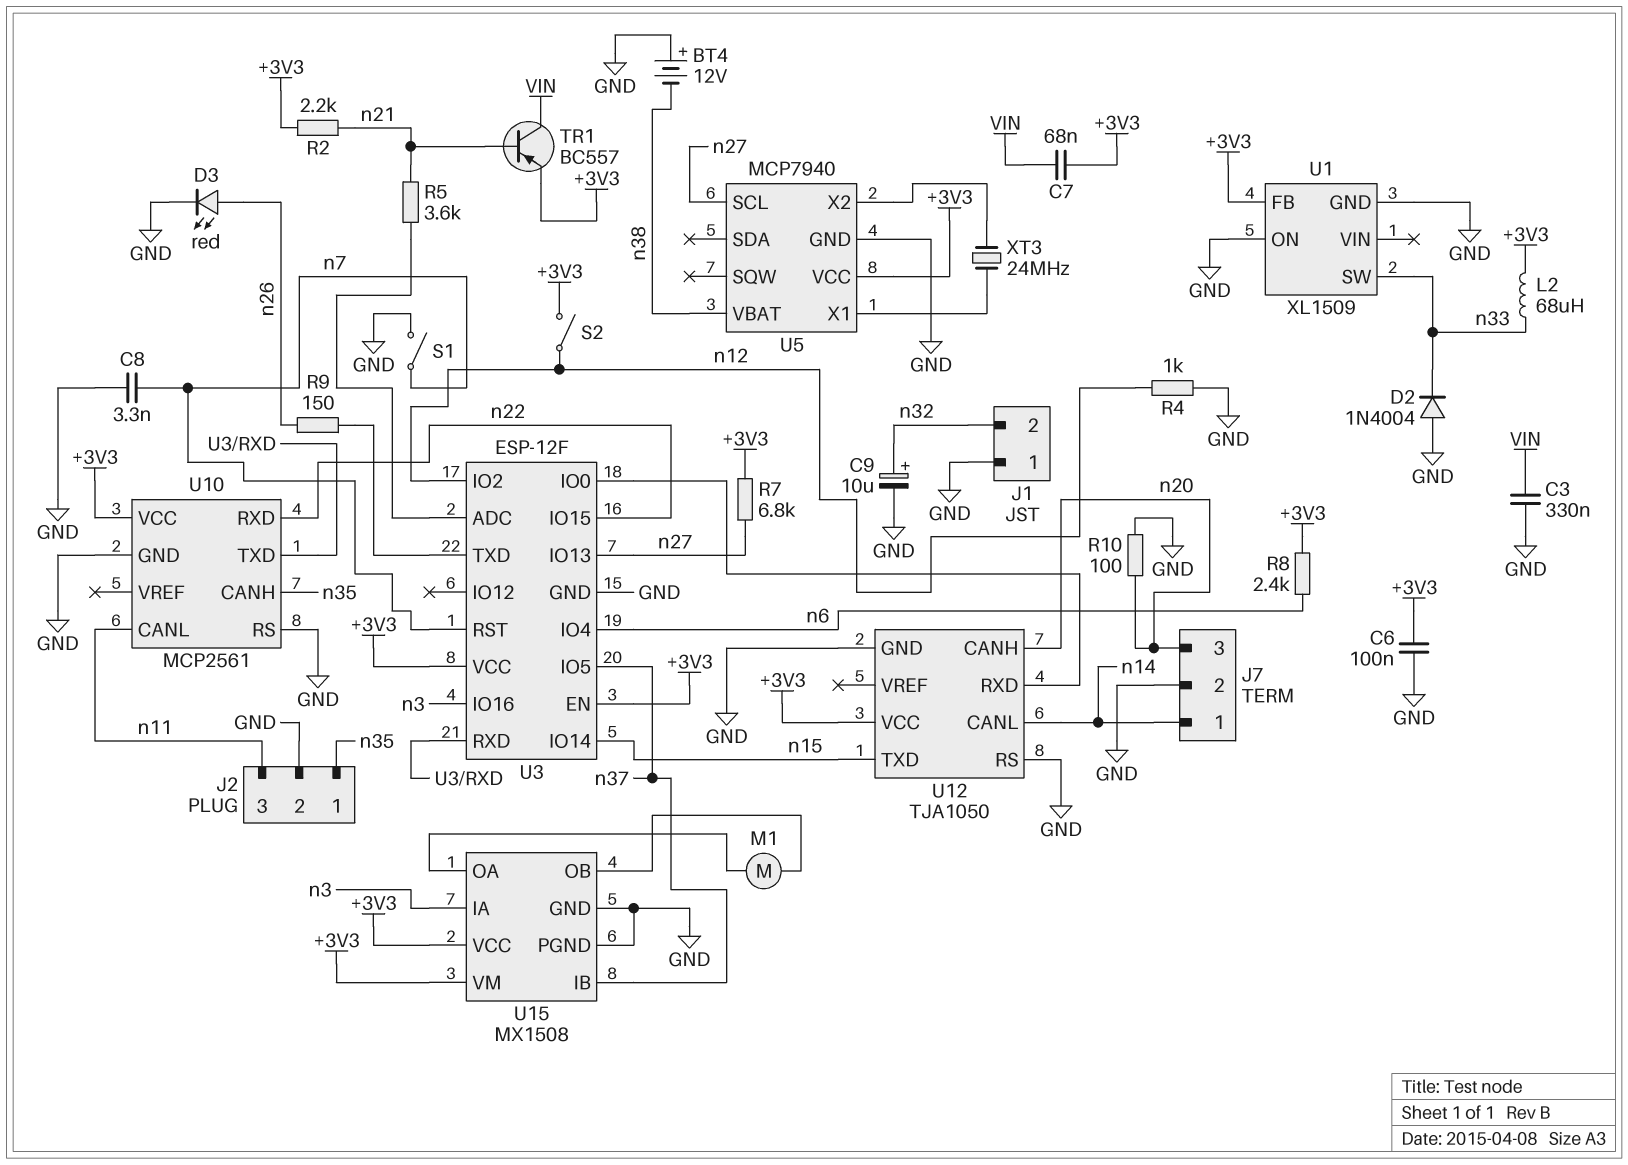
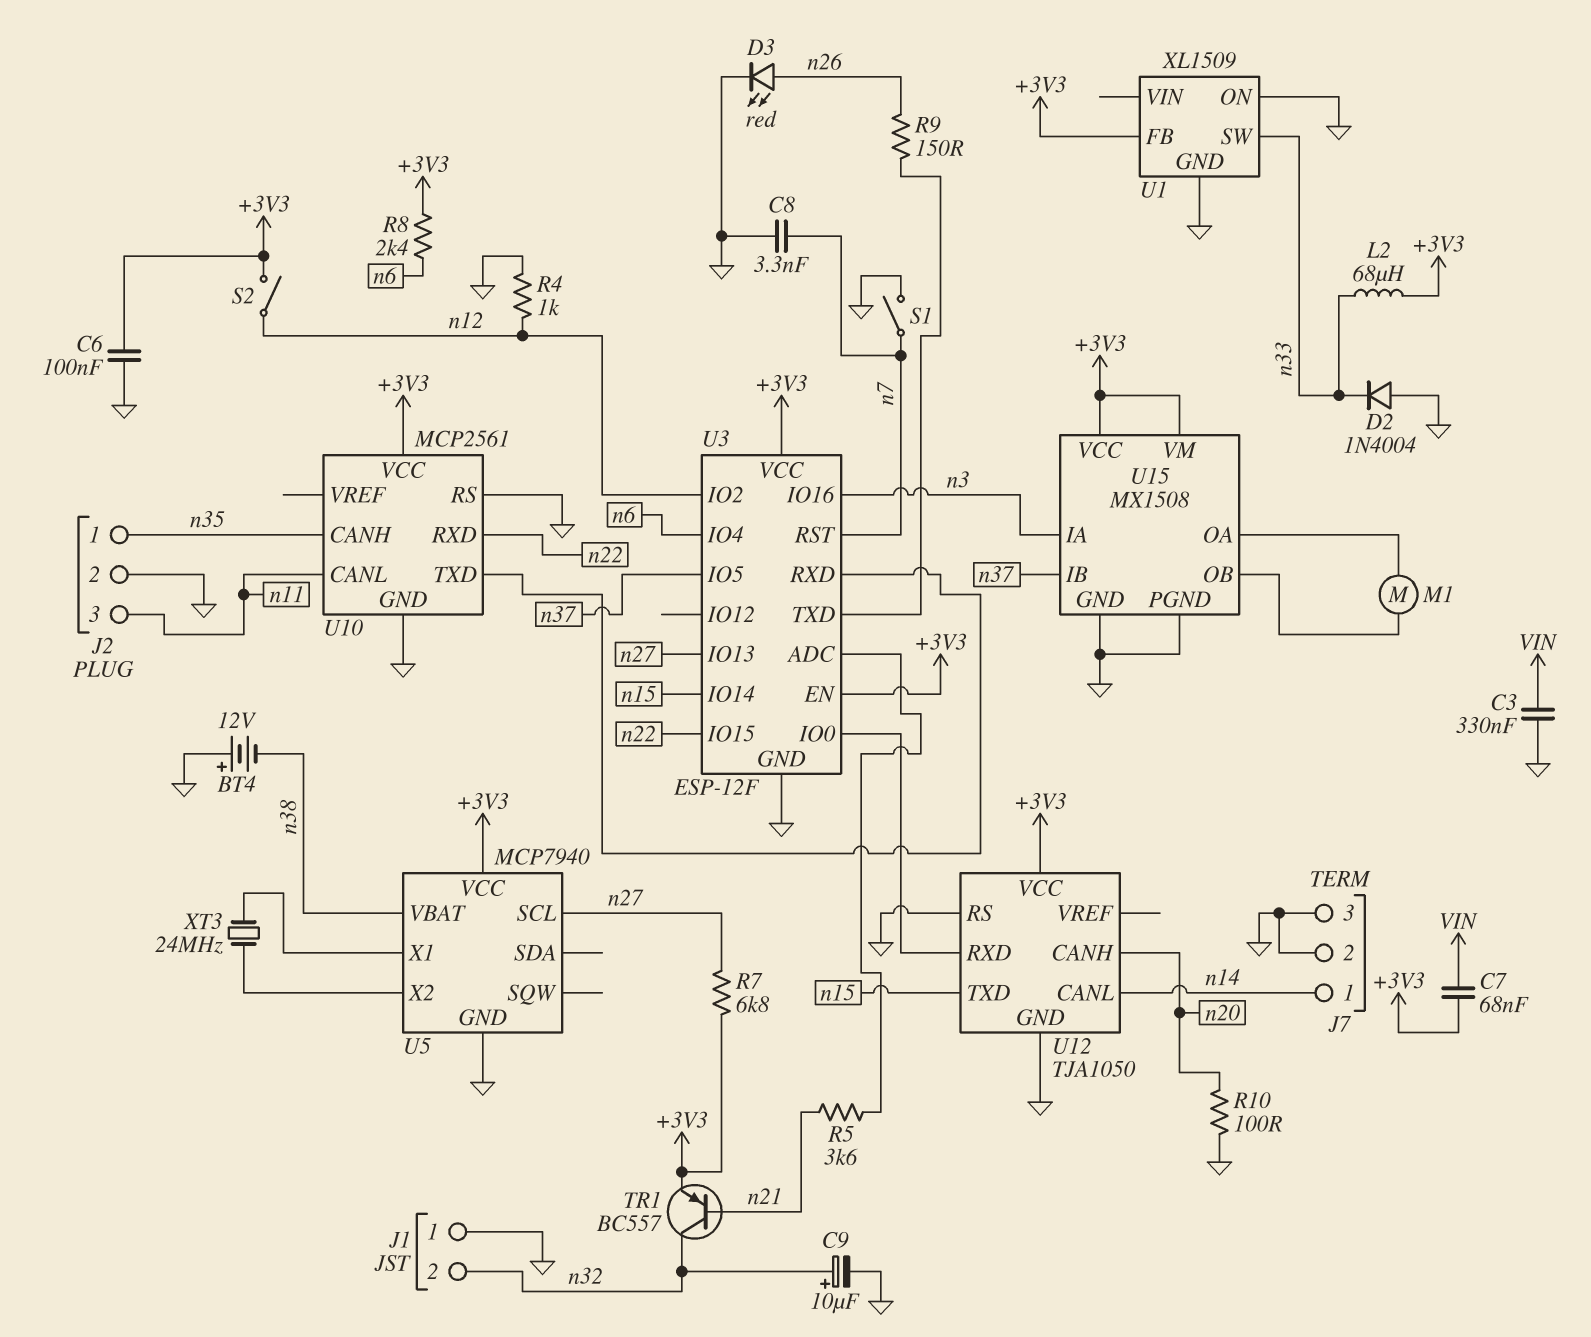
J7 pin 3: n20 -> GND
R2: 2.2k (+3V3, n21) -> none
TR1: PNP BC557 (B n21, C VIN, E +3V3) -> PNP BC557 (B n21, C n32, E +3V3)

